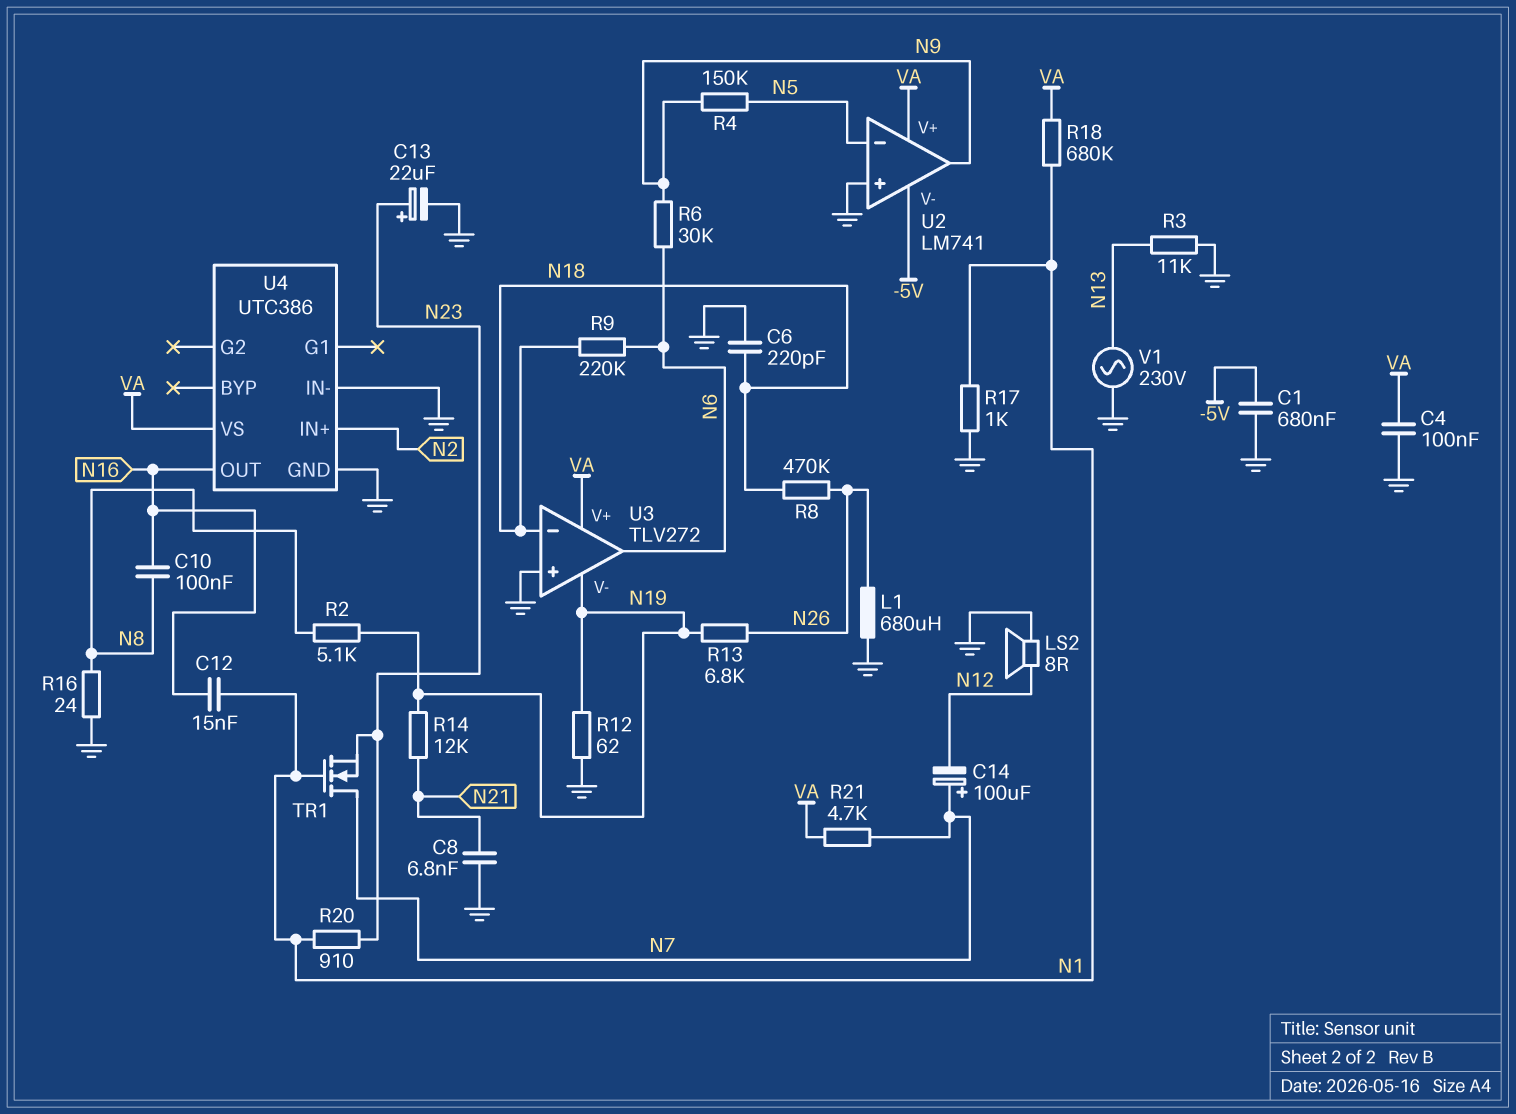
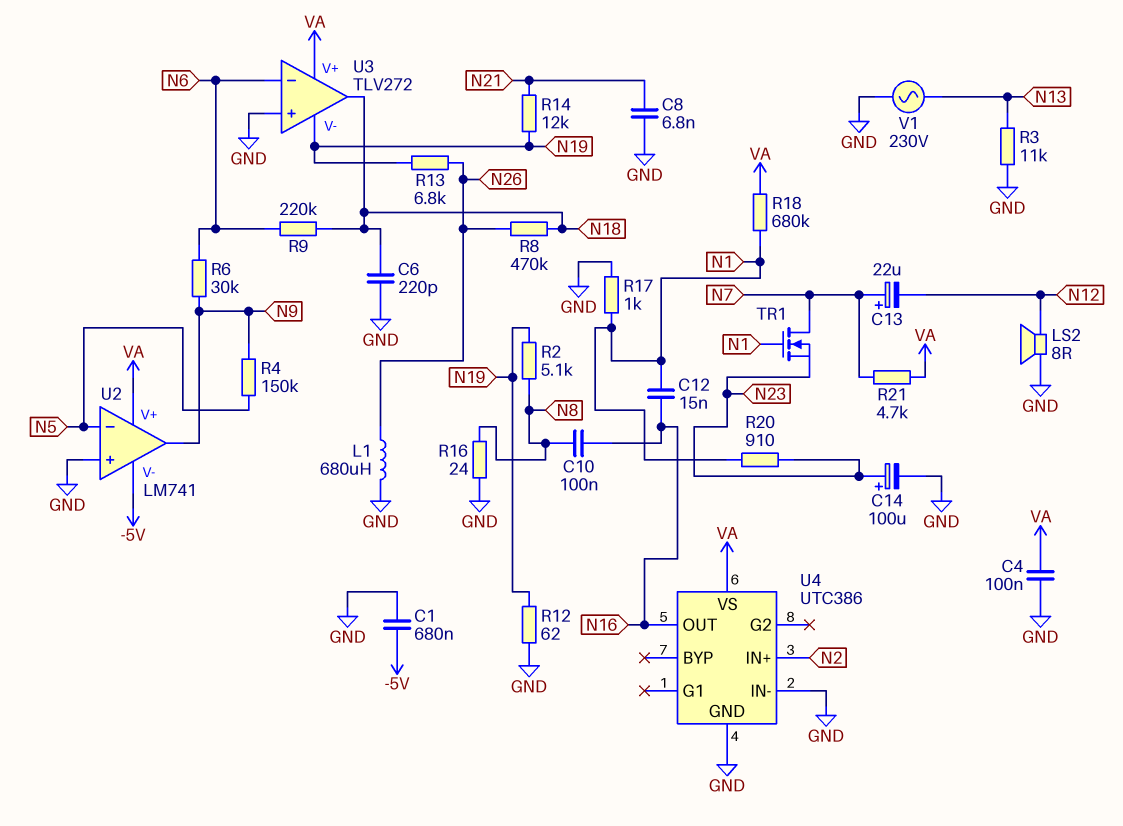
C13: 22uF (plus N23, minus GND) -> 22uF (plus N7, minus N12)
C14: 100uF (plus N7, minus N12) -> 100uF (plus N23, minus GND)
U3 pin in-: N18 -> N6
U3 pin out: N6 -> N18

